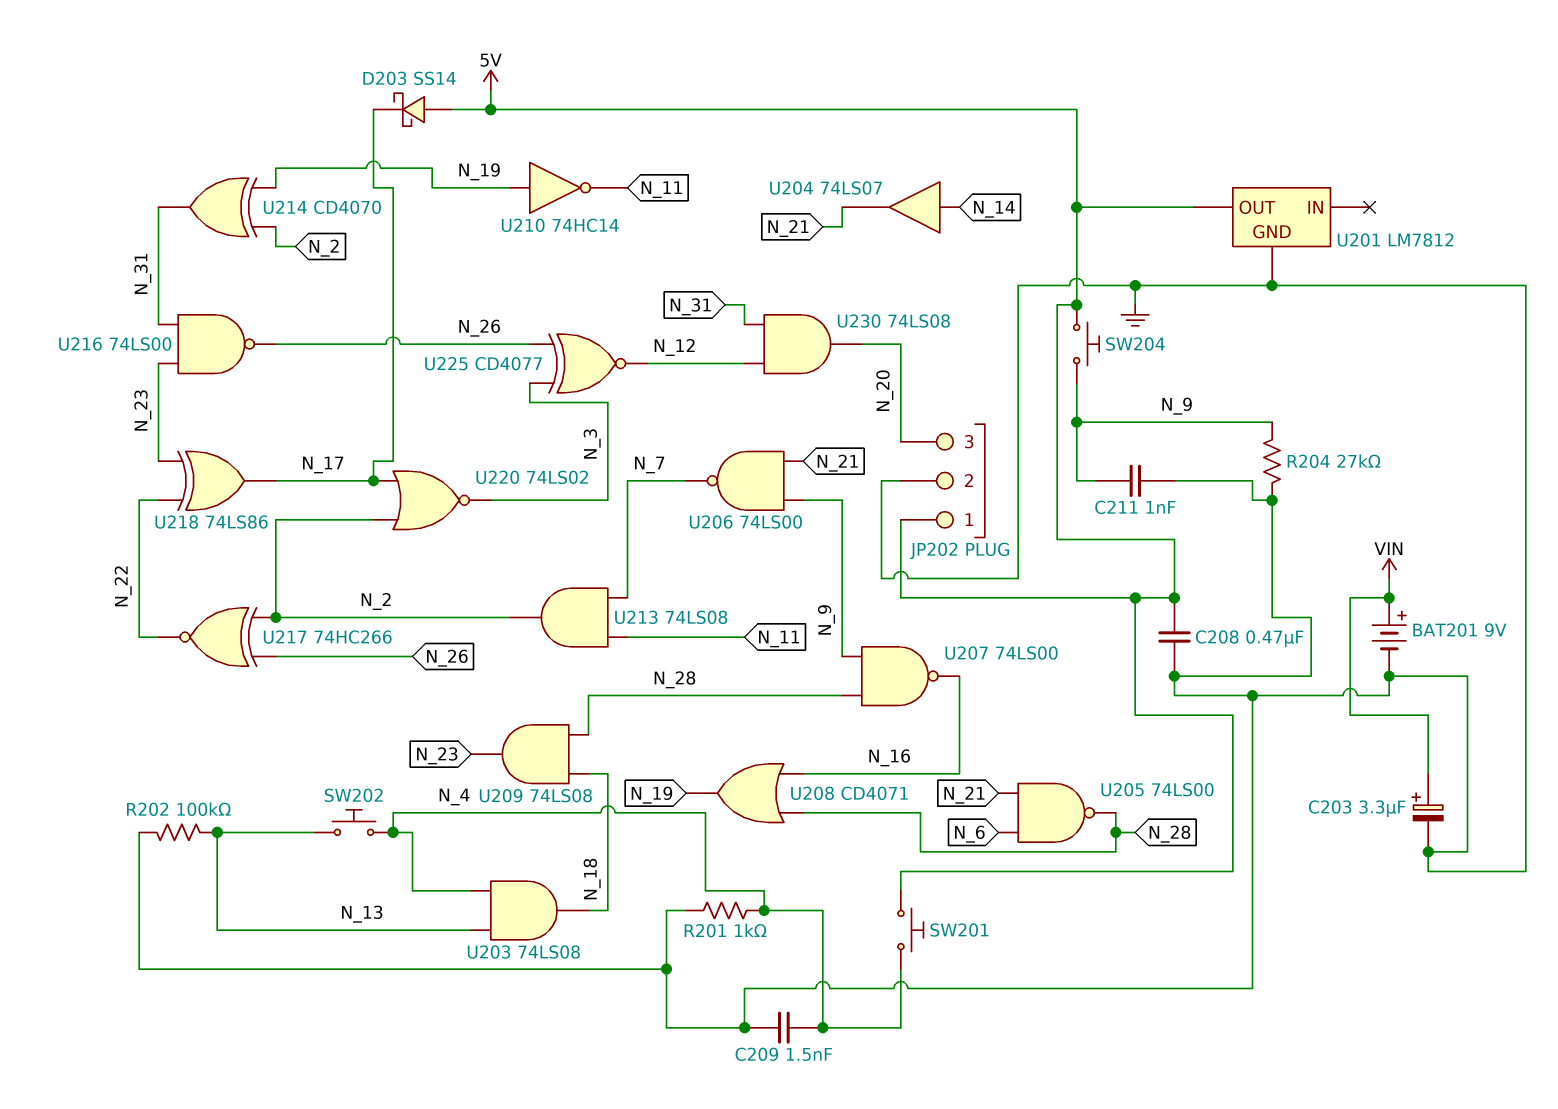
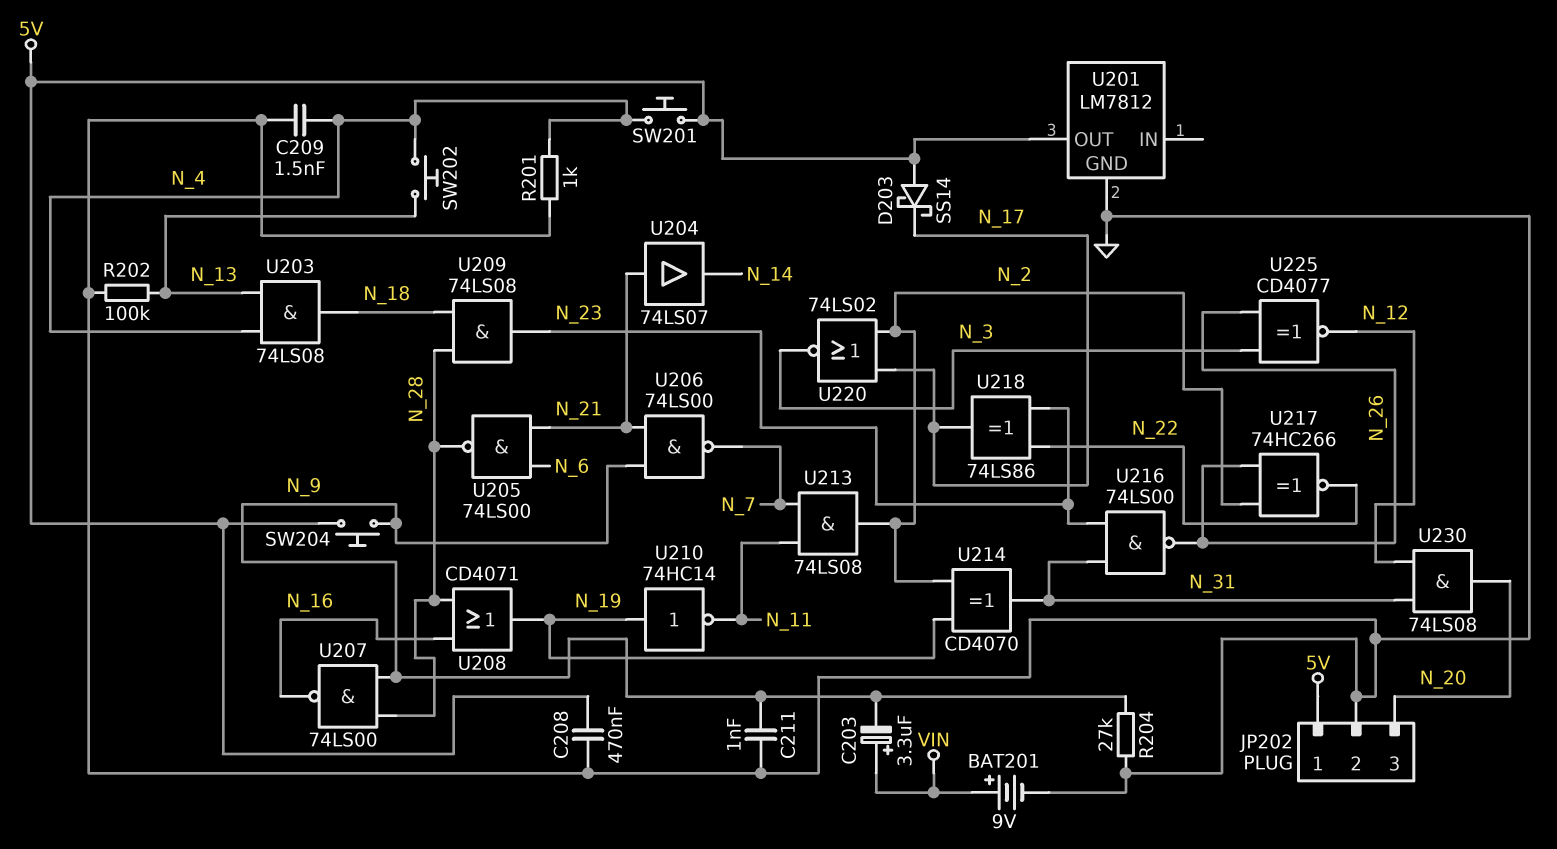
C203: 3.3uF (plus VIN, minus GND) -> 3.3uF (plus VIN, minus N_9)
U204: buffer 74LS07 (in N_14, out N_21) -> buffer 74LS07 (in N_21, out N_14)

